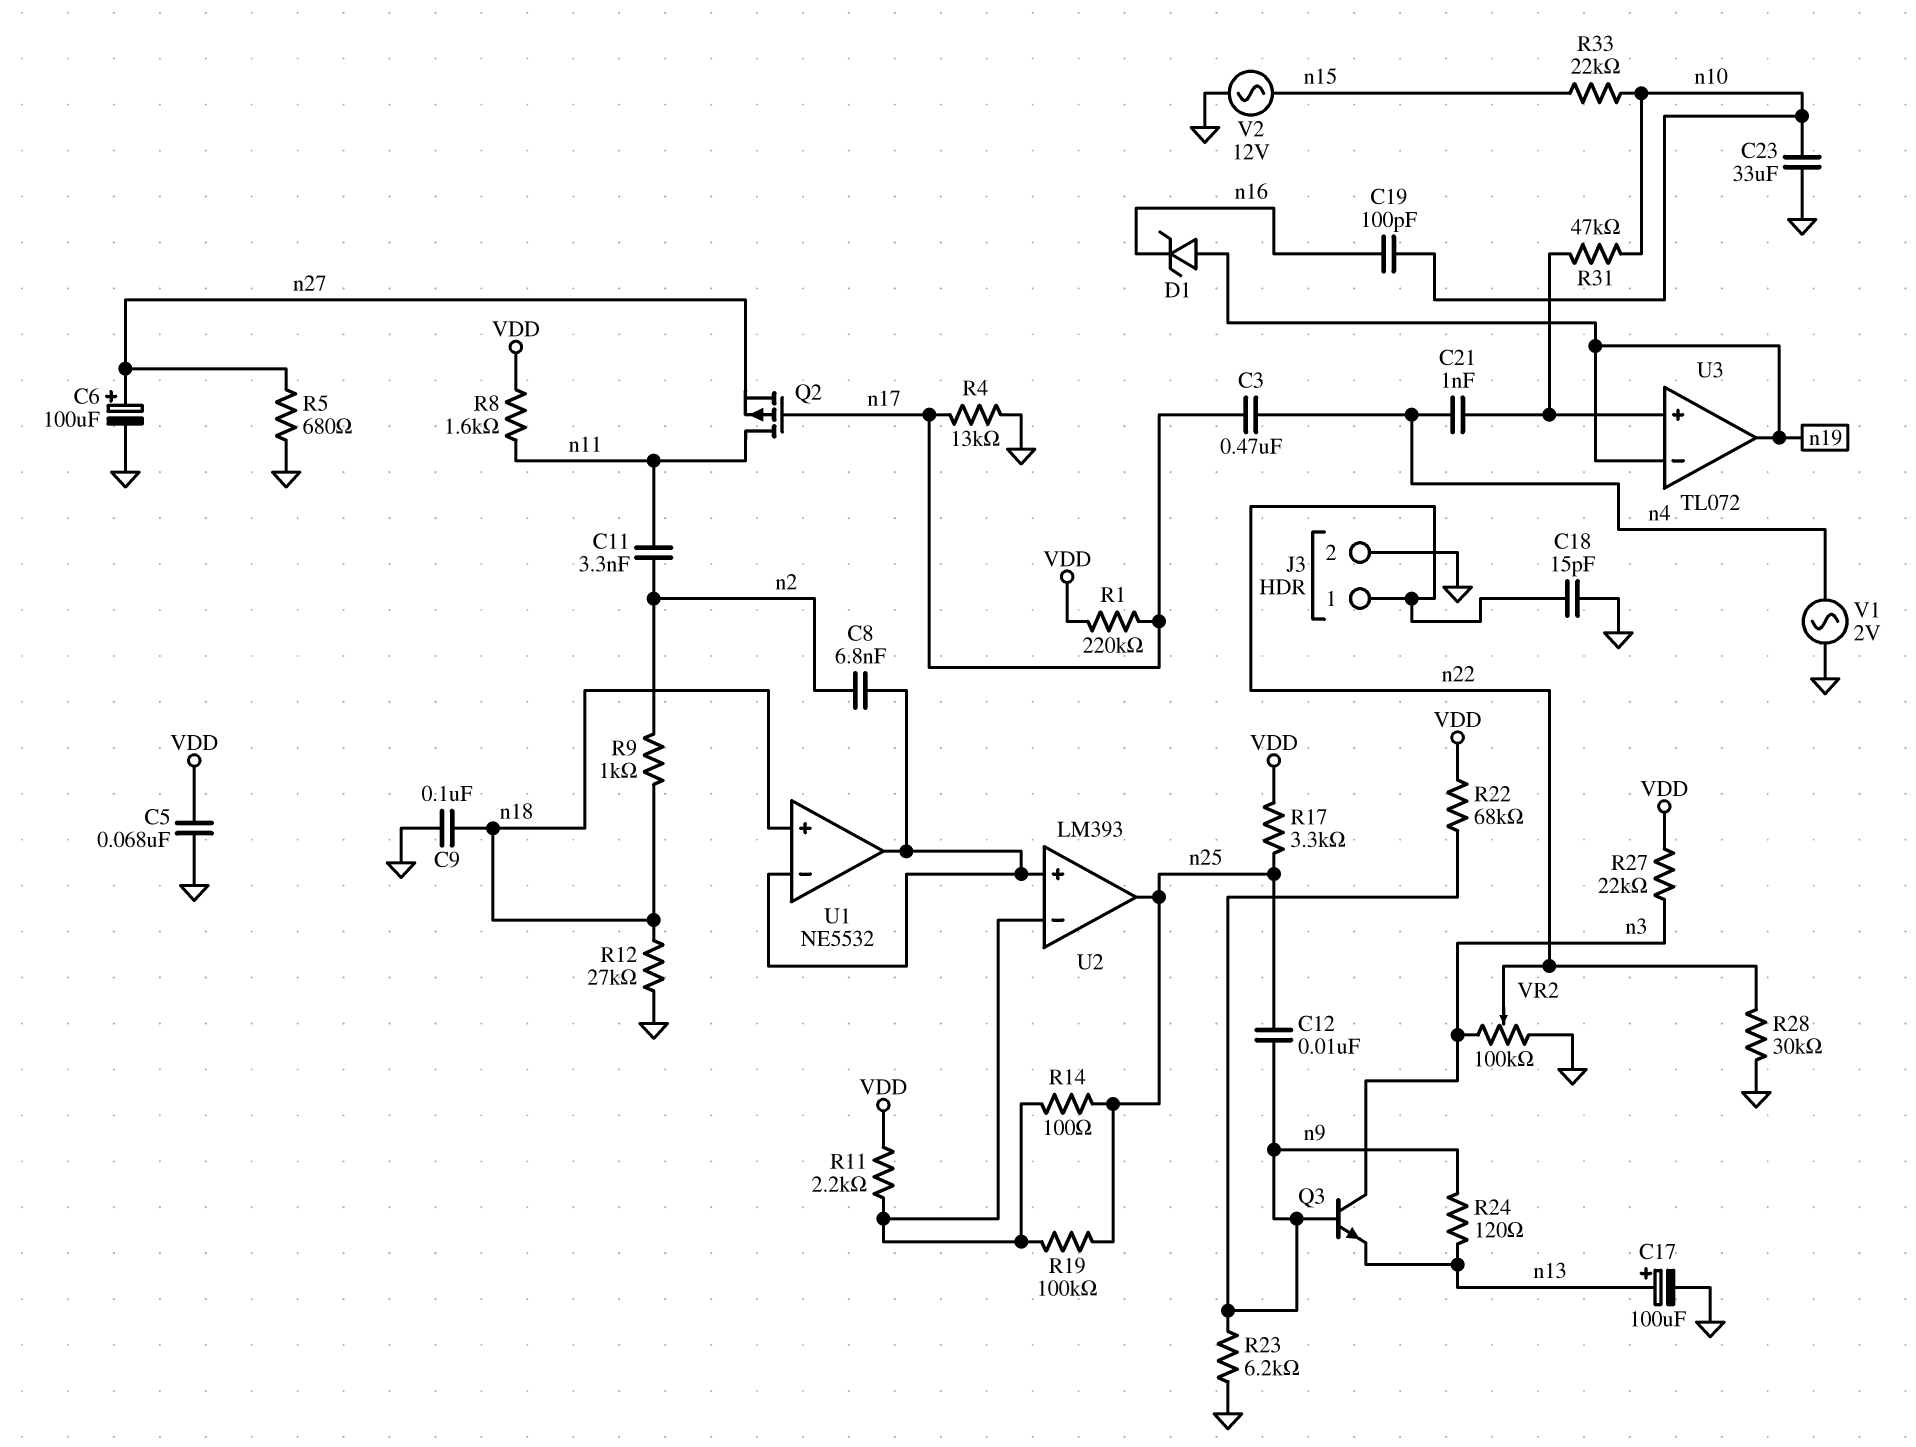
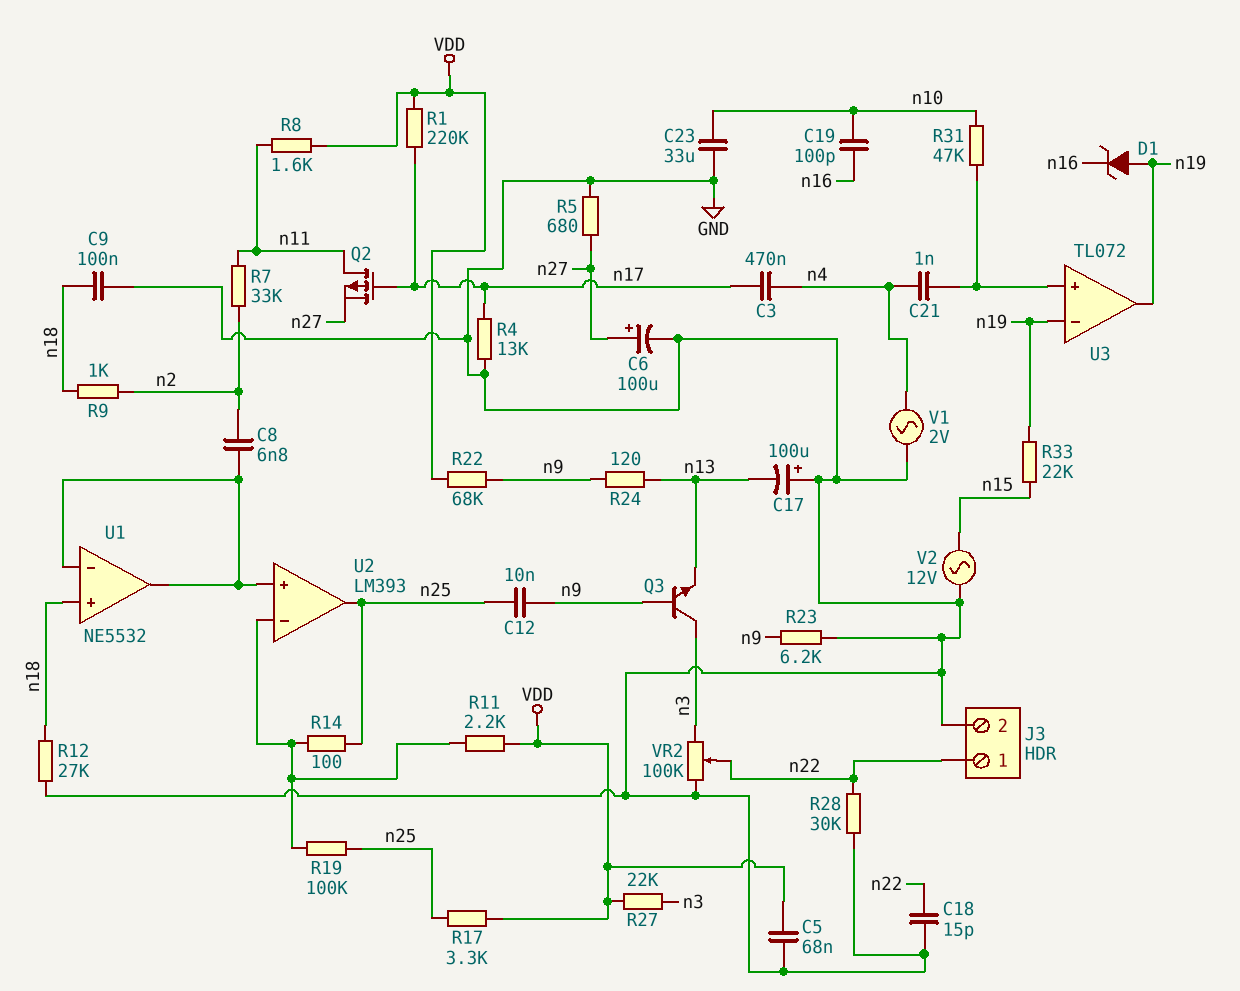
C11: 3.3nF (n2, n11) -> none
C17: 100uF (plus n13, minus GND) -> 100uF (plus GND, minus n13)
R7: none -> 33k (n2, n11)
R33: 22k (n10, n15) -> 22k (n15, n19)

